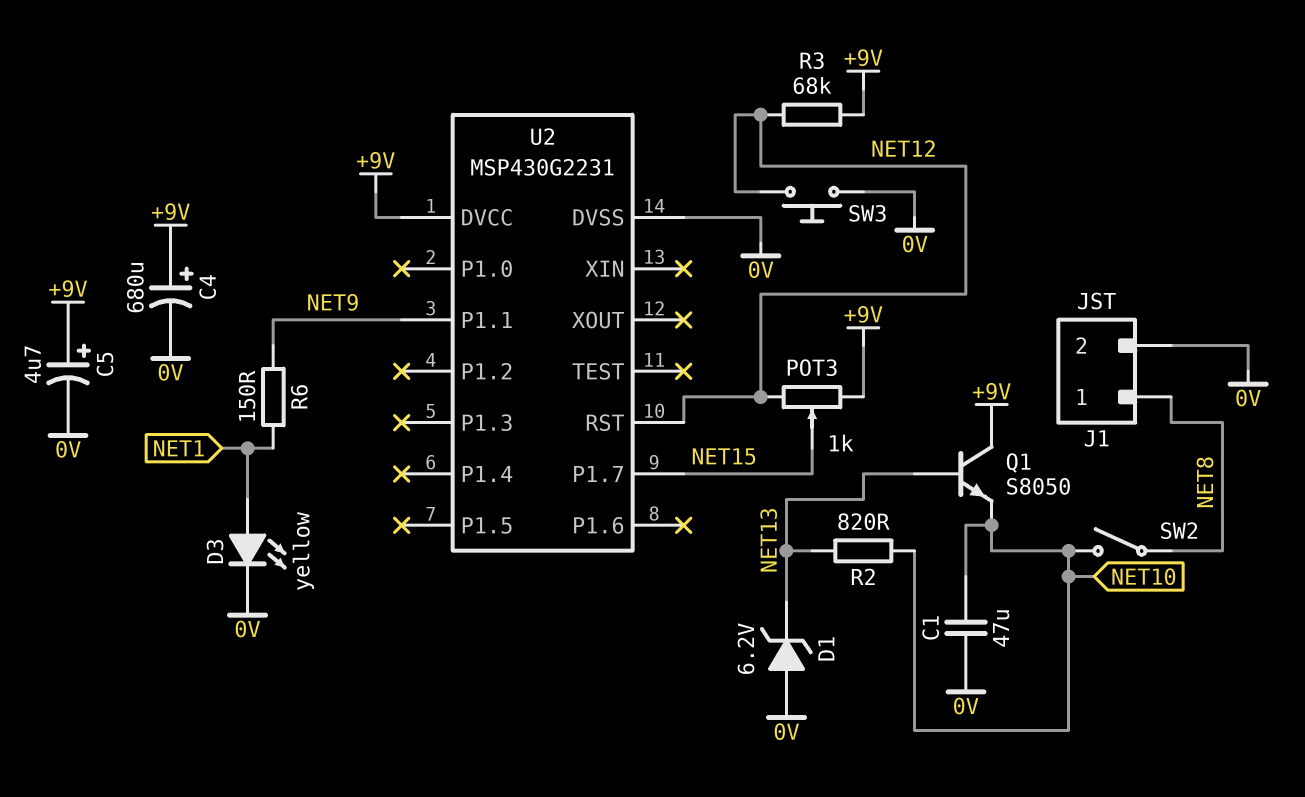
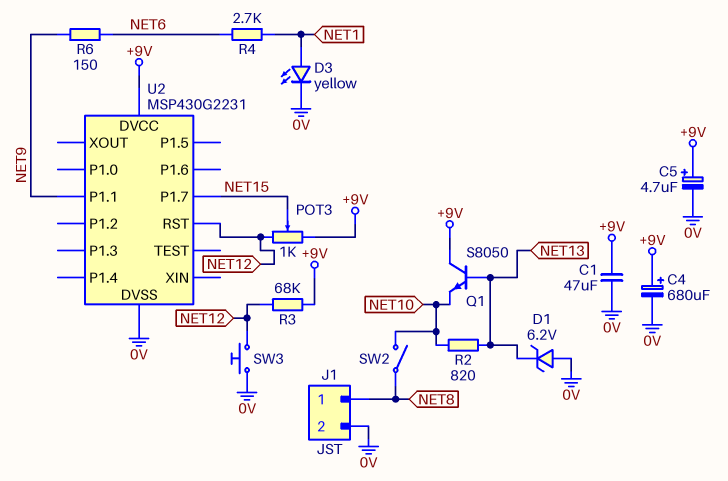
C1: 47uF (0V, NET10) -> 47uF (+9V, 0V)
R4: none -> 2.7k (NET1, NET6)
R6: 150 (NET1, NET9) -> 150 (NET6, NET9)

